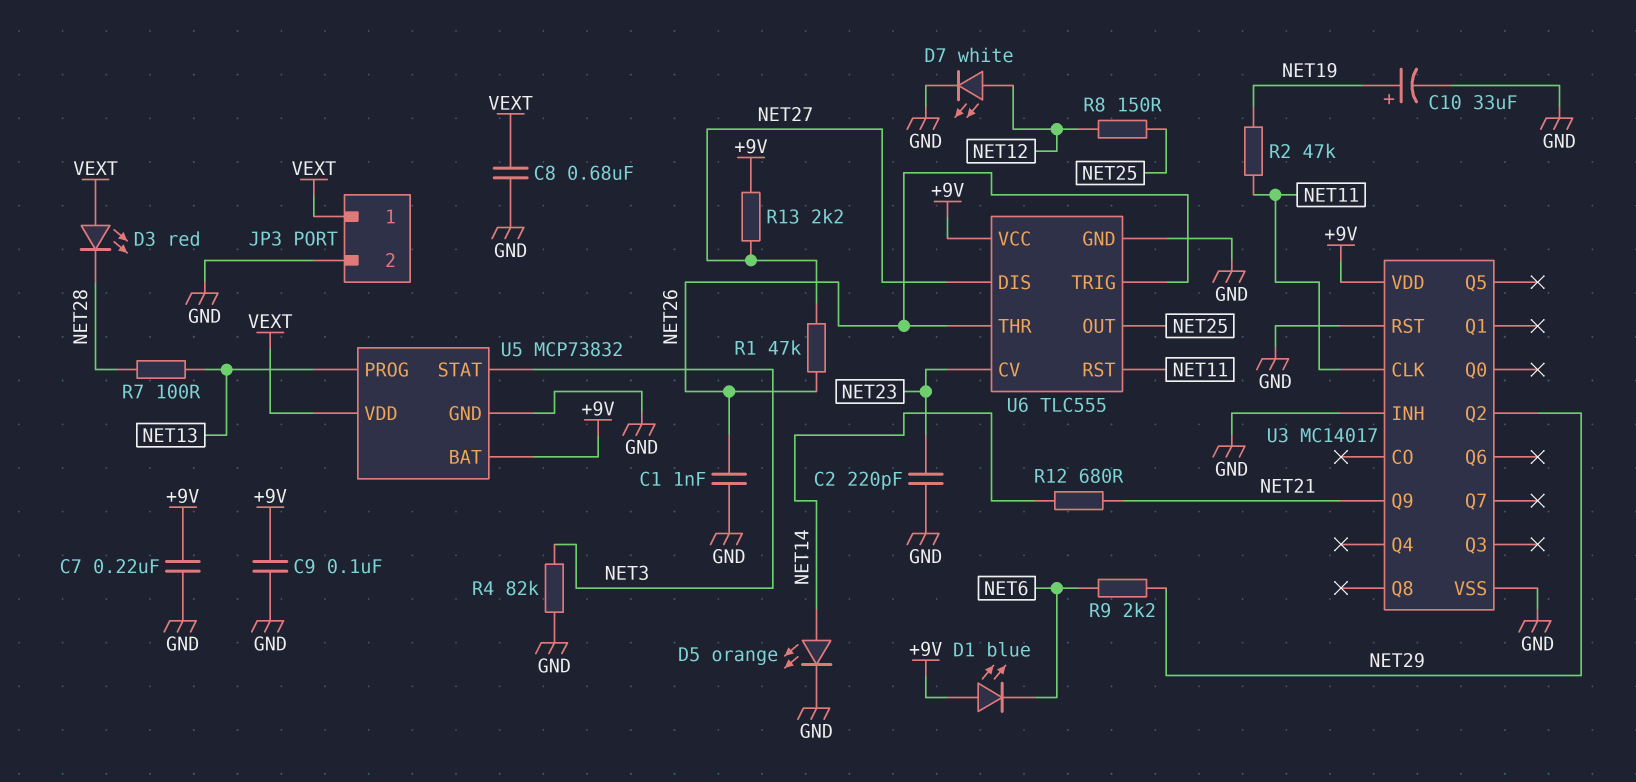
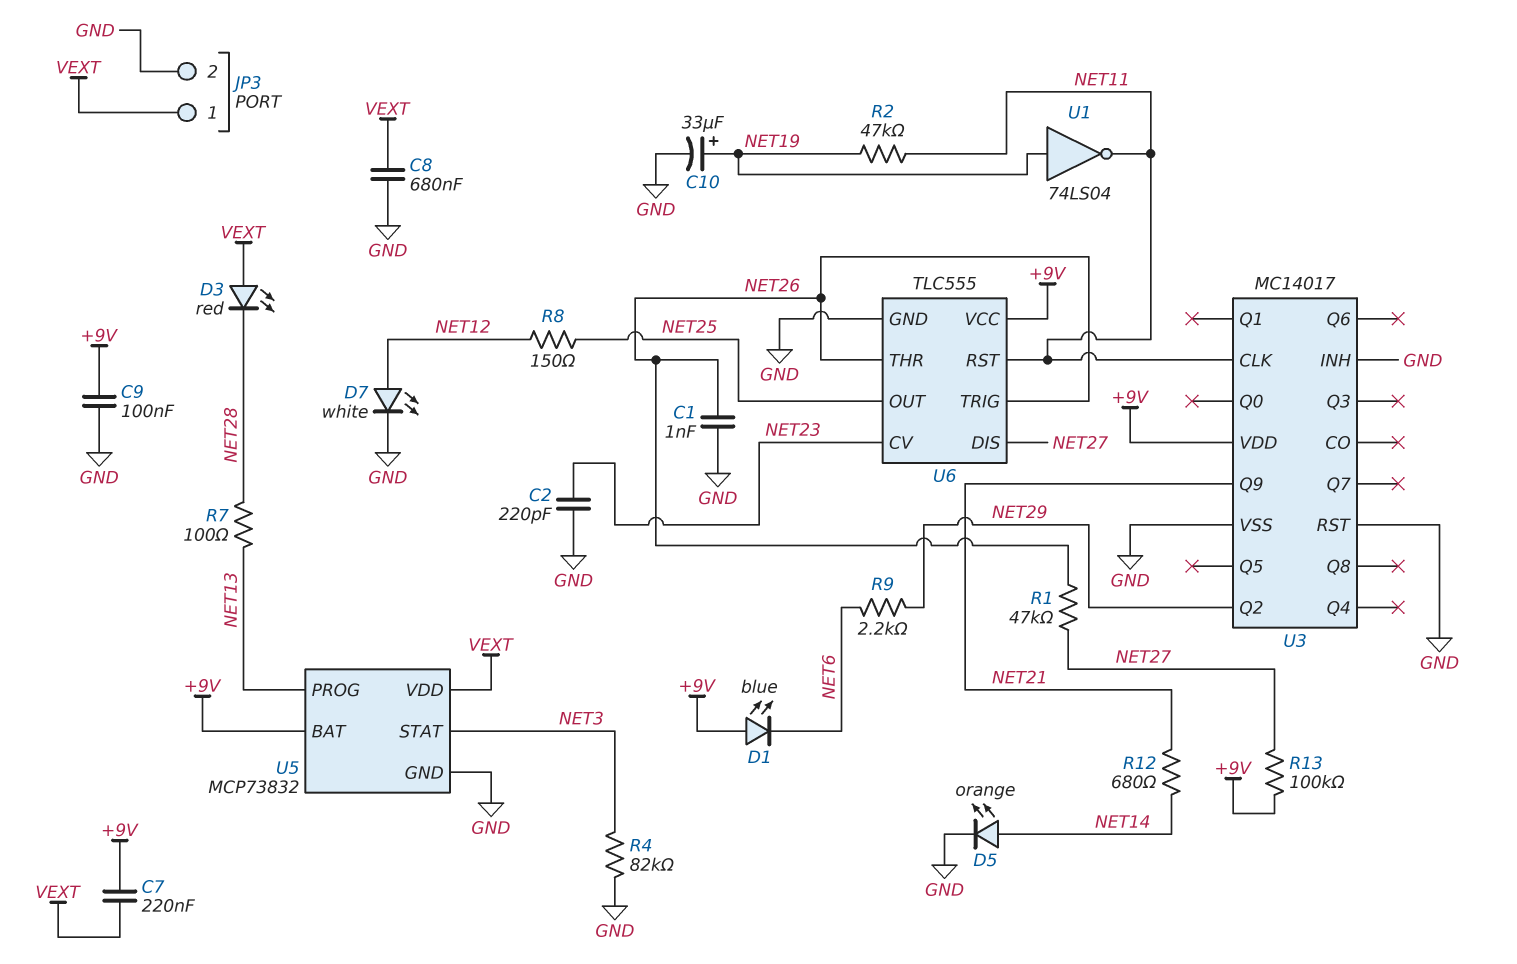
C7: 220nF (+9V, GND) -> 220nF (+9V, VEXT)
R13: 2.2k (+9V, NET27) -> 100k (+9V, NET27)
U1: none -> NOT 74LS04 (in NET19, out NET11)

